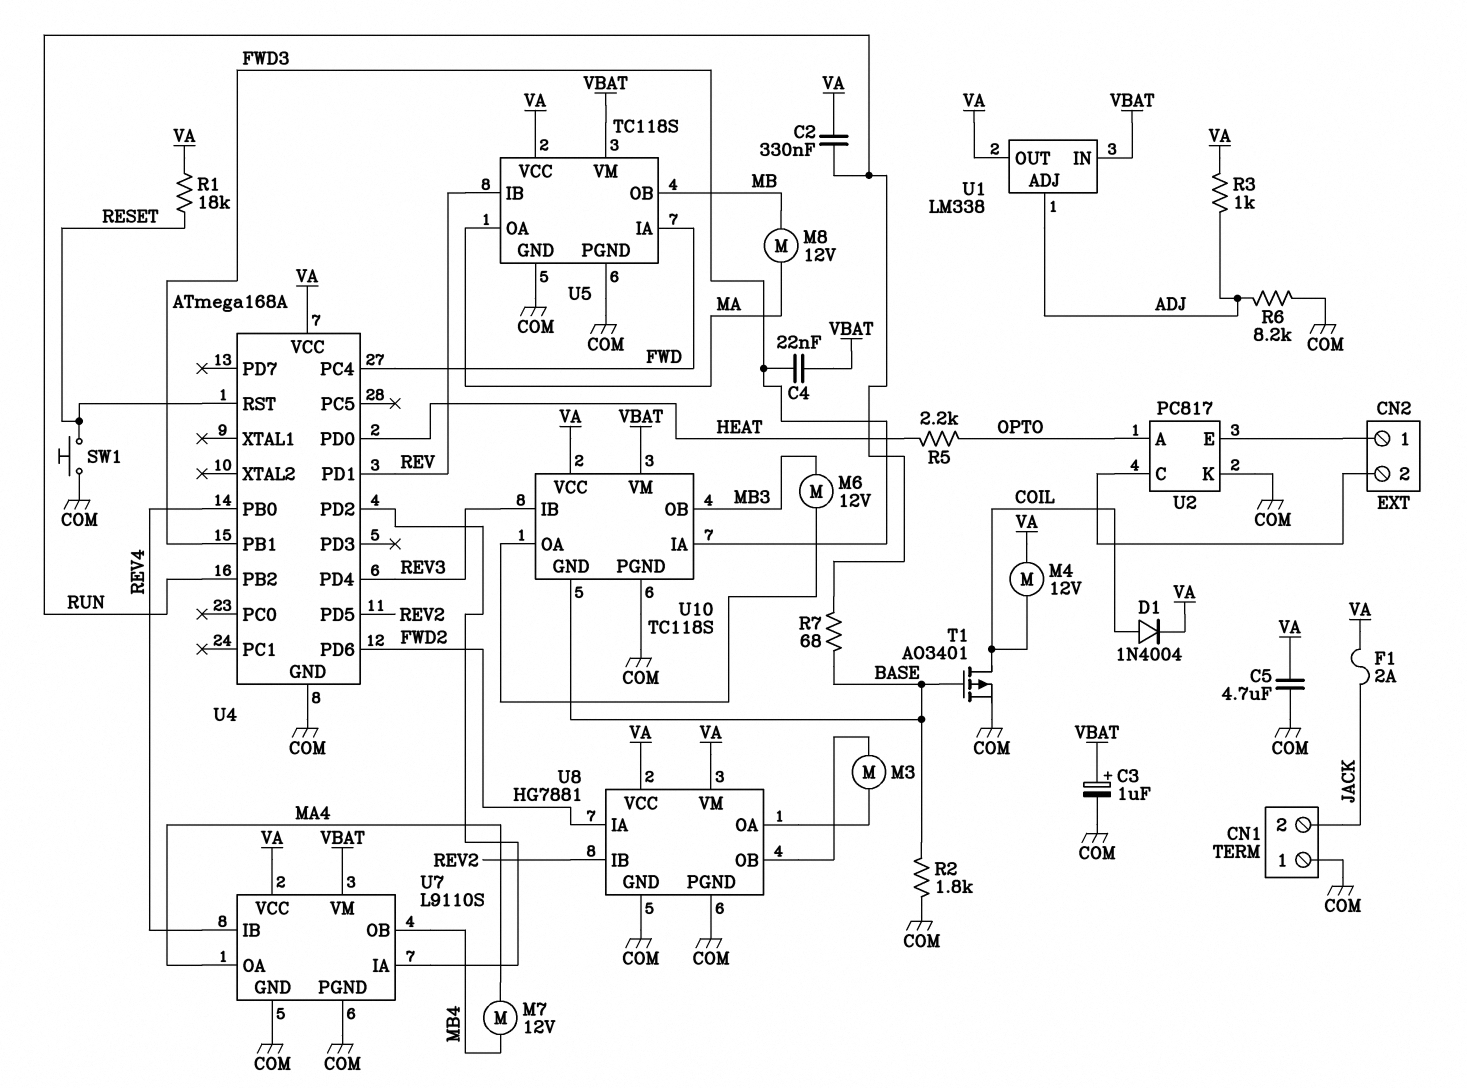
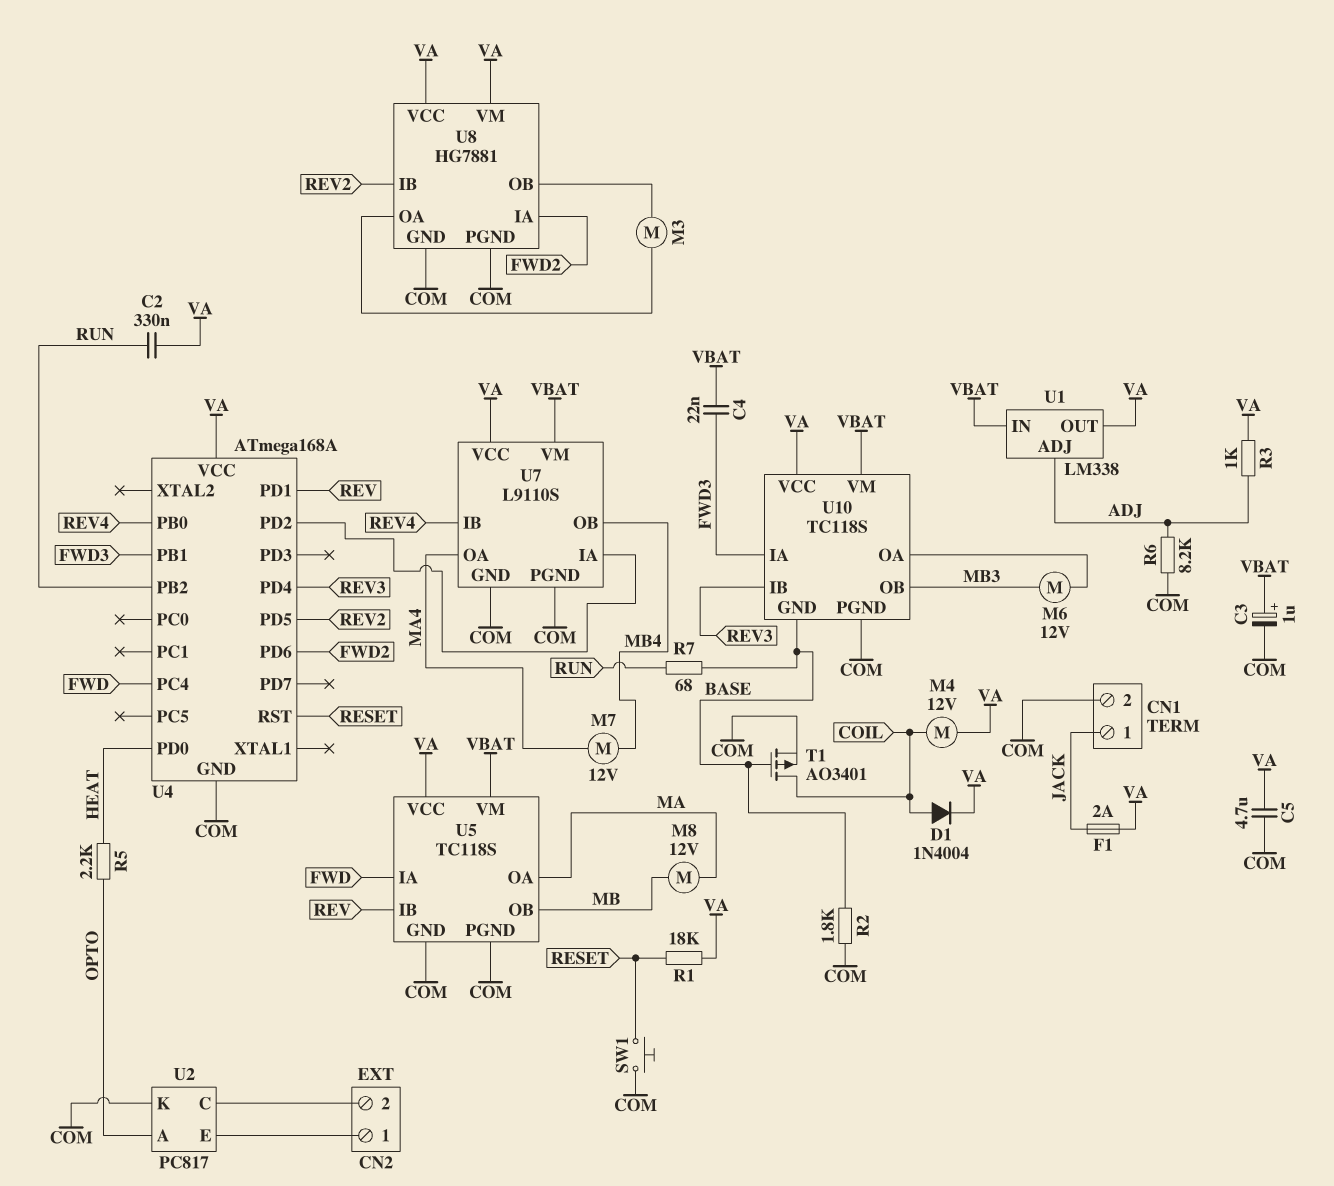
CN1 pin 1: COM -> JACK
CN1 pin 2: JACK -> COM

